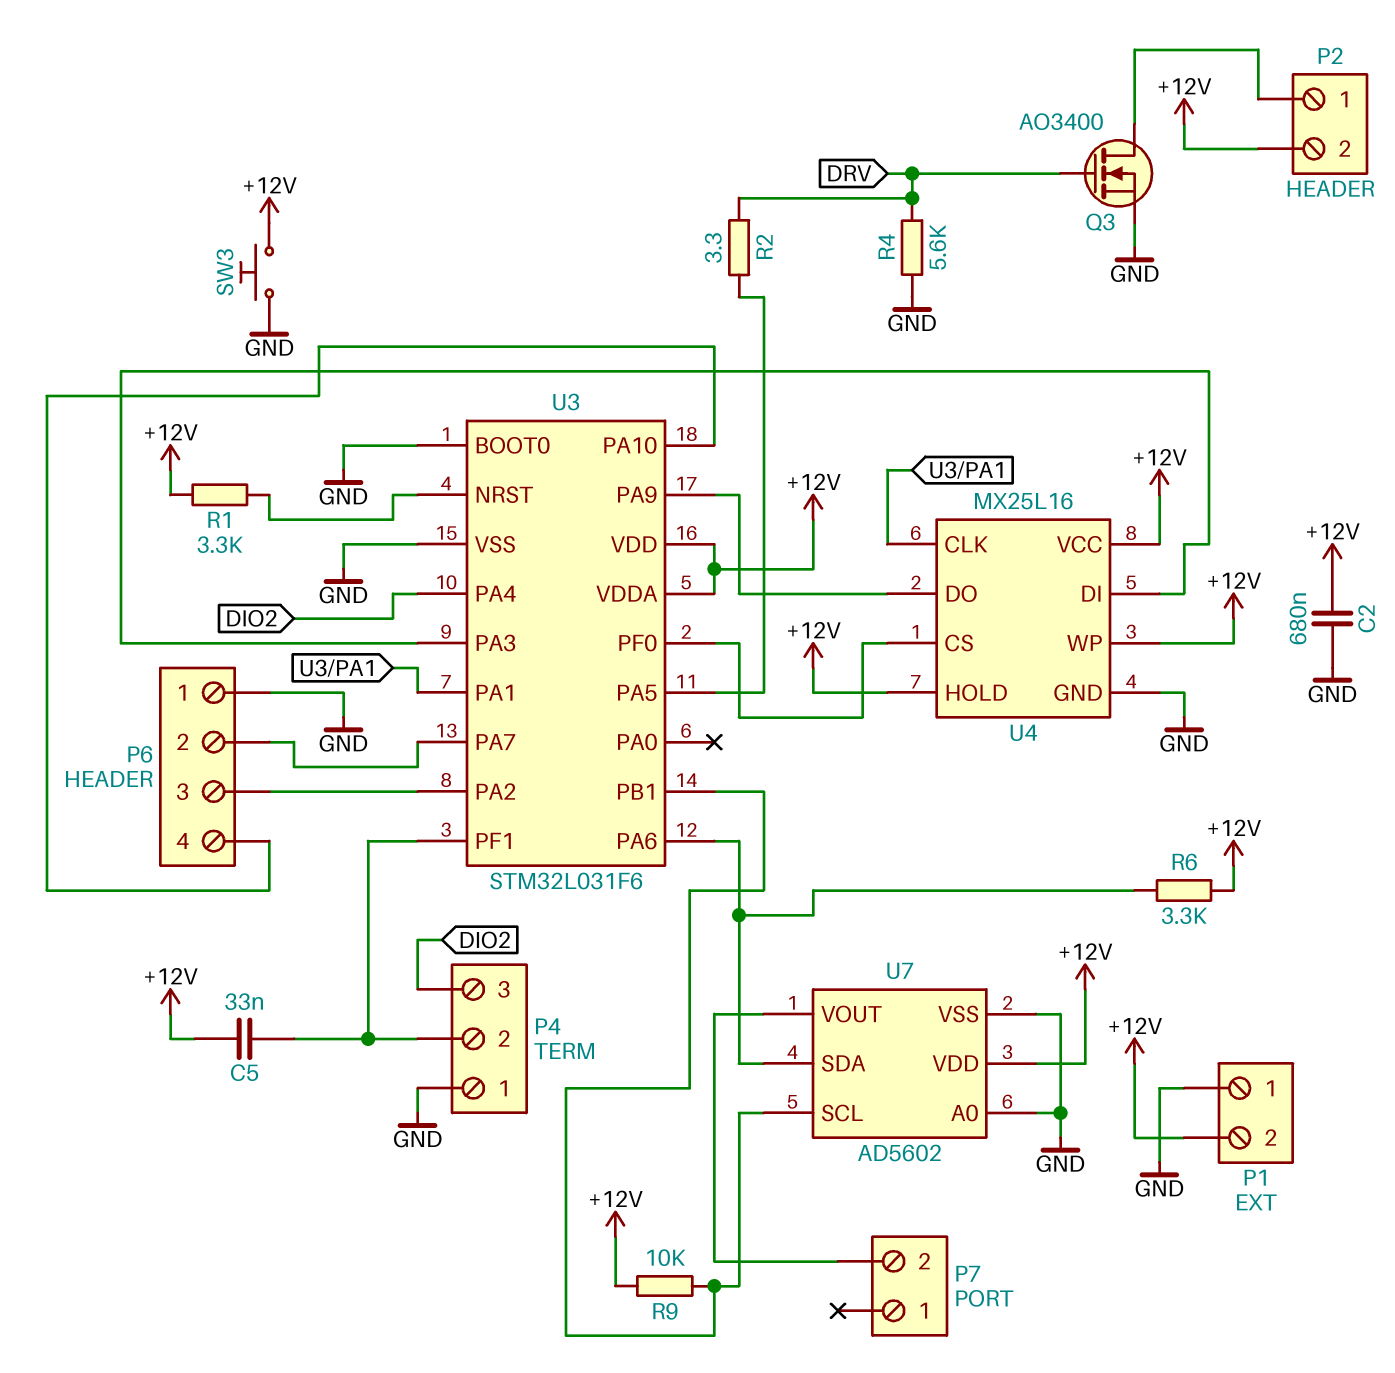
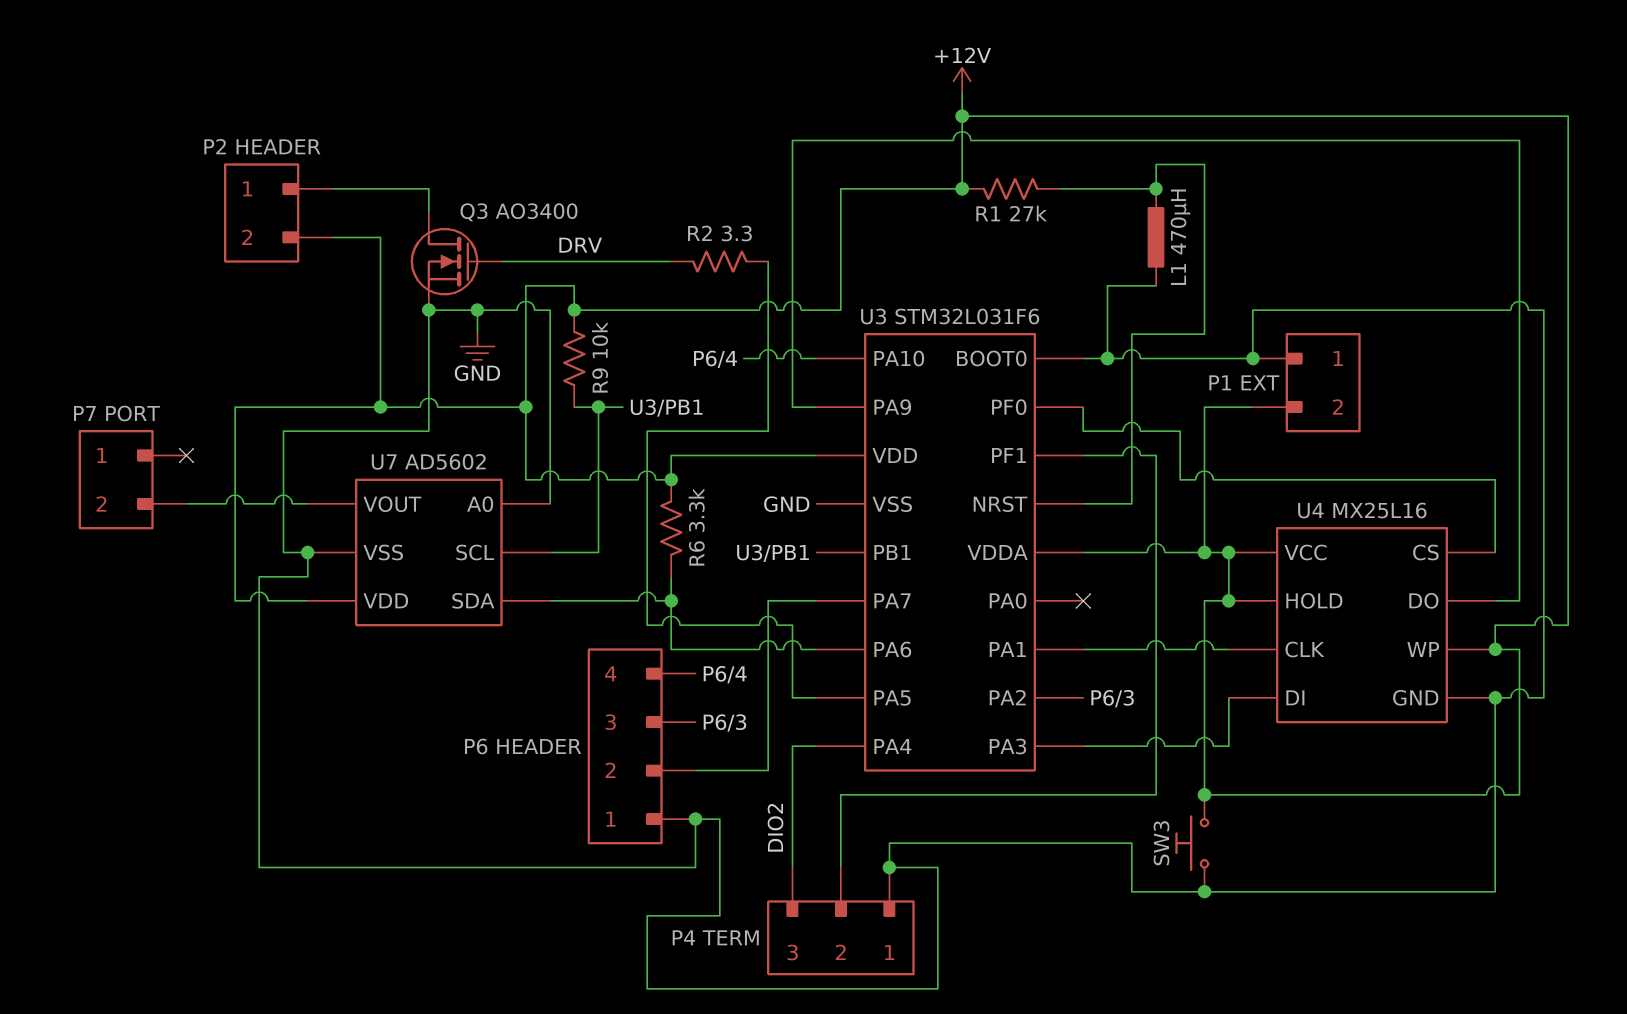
C2: 680nF (+12V, GND) -> none
C5: 33nF (+12V, P4/2) -> none
L1: none -> 470uH (GND, U3/NRST)
R1: 3.3k (+12V, U3/NRST) -> 27k (+12V, U3/NRST)
R4: 5.6k (DRV, GND) -> none

